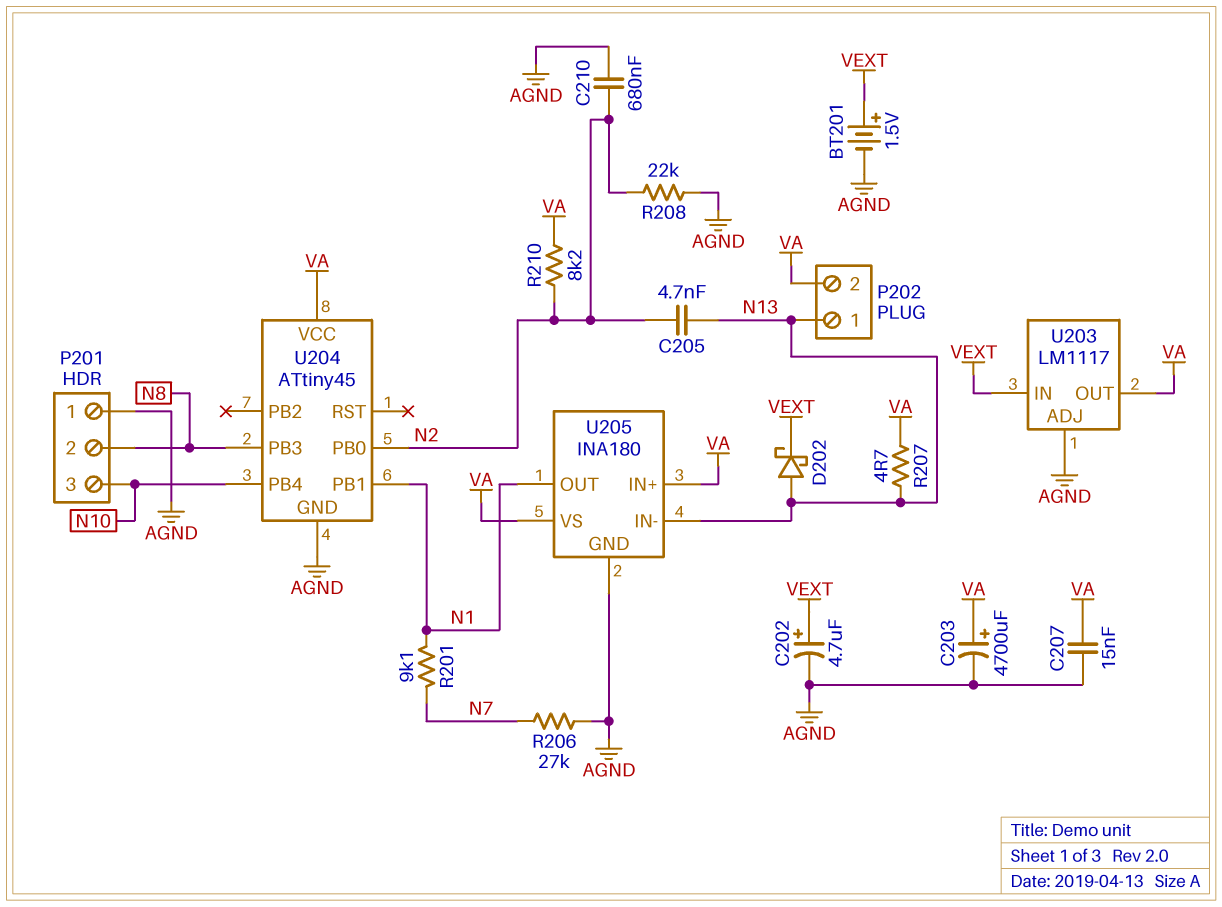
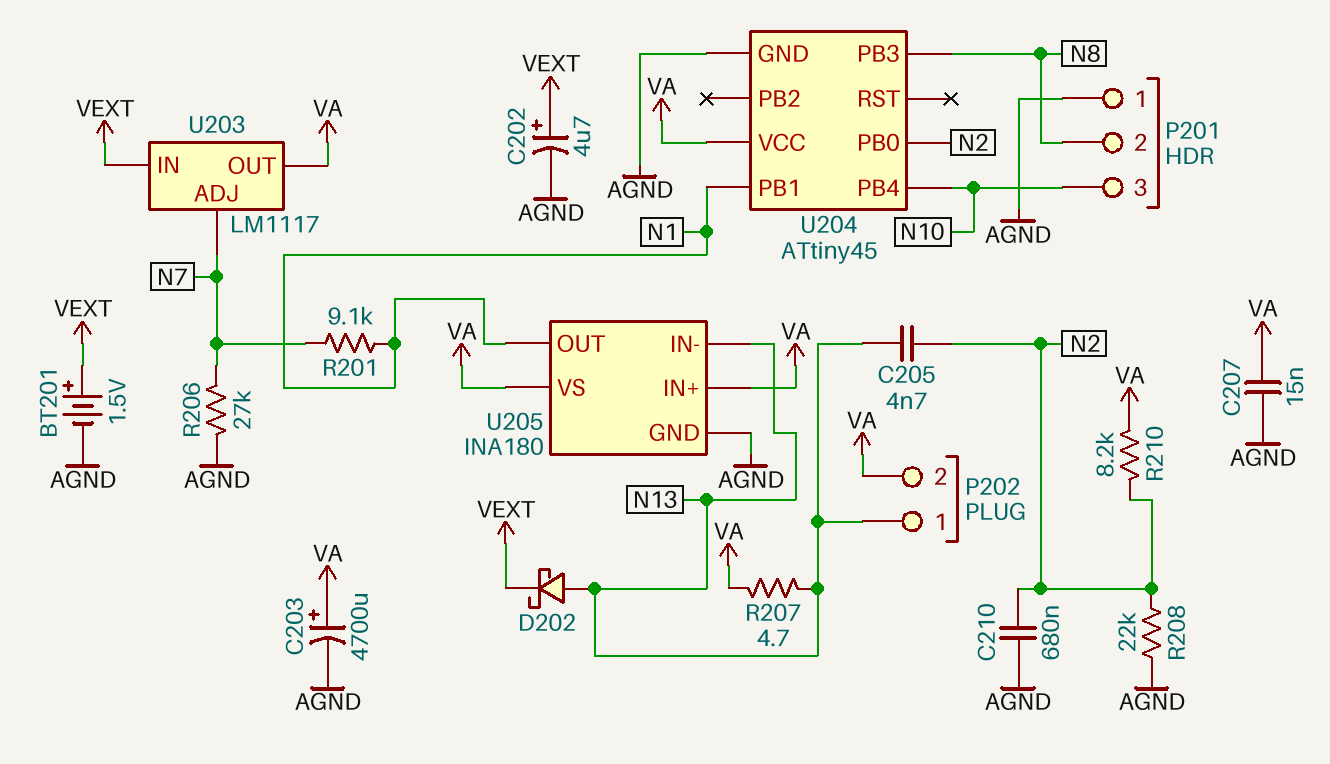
U203 pin ADJ: AGND -> N7

